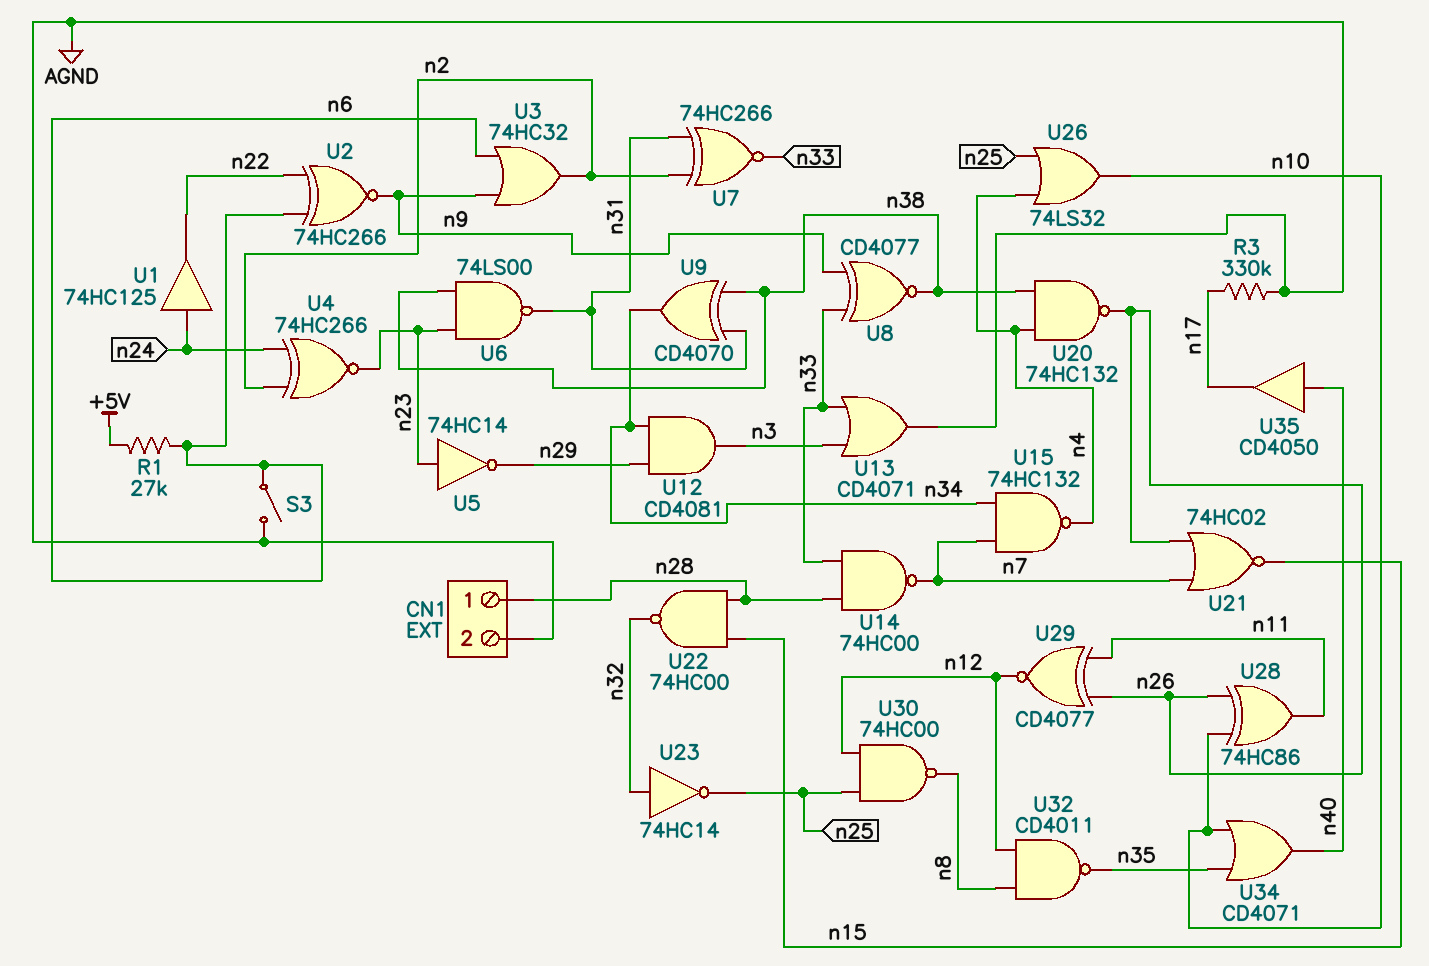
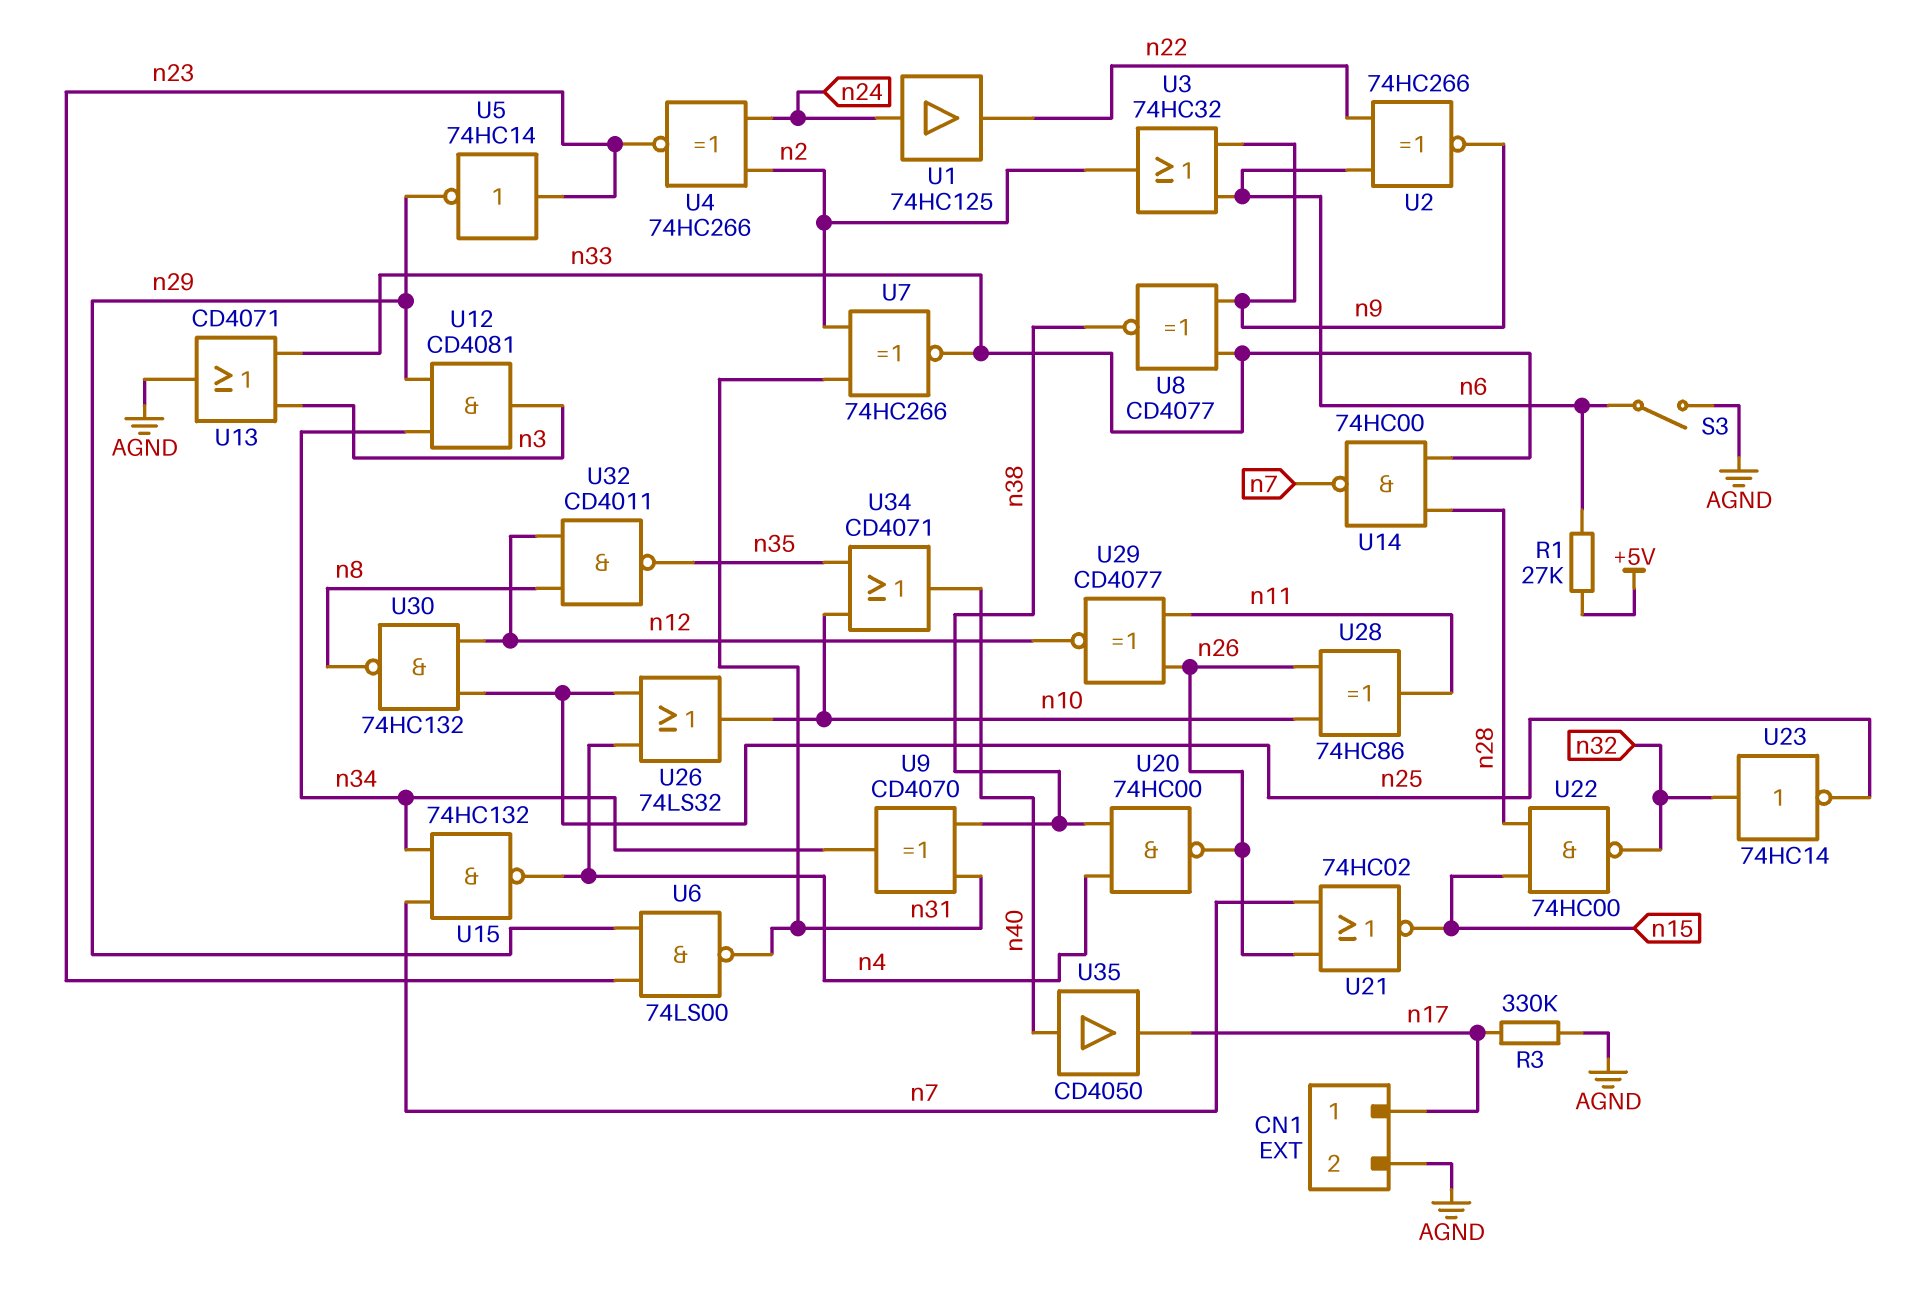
CN1 pin 1: n28 -> n17
U6: NAND 74LS00 (in n23, in n38, out n31) -> NAND 74LS00 (in n23, in n29, out n31)
U20: NAND 74HC132 (in n4, in n38, out n26) -> NAND 74HC00 (in n4, in n38, out n26)
U30: NAND 74HC00 (in n12, in n25, out n8) -> NAND 74HC132 (in n12, in n25, out n8)

